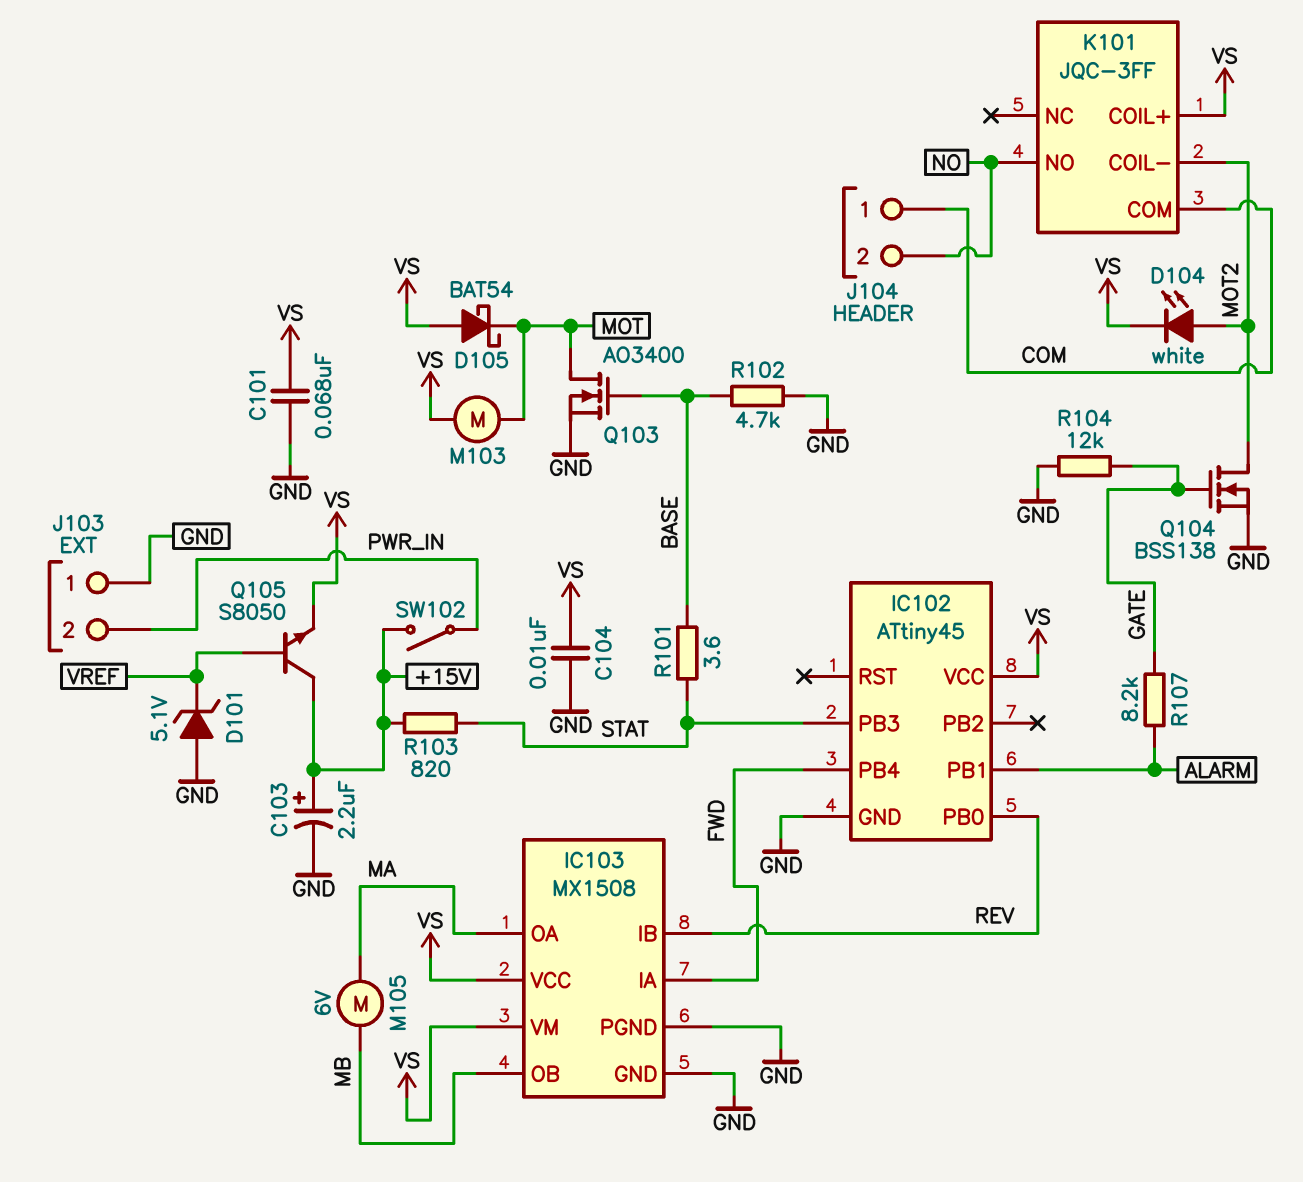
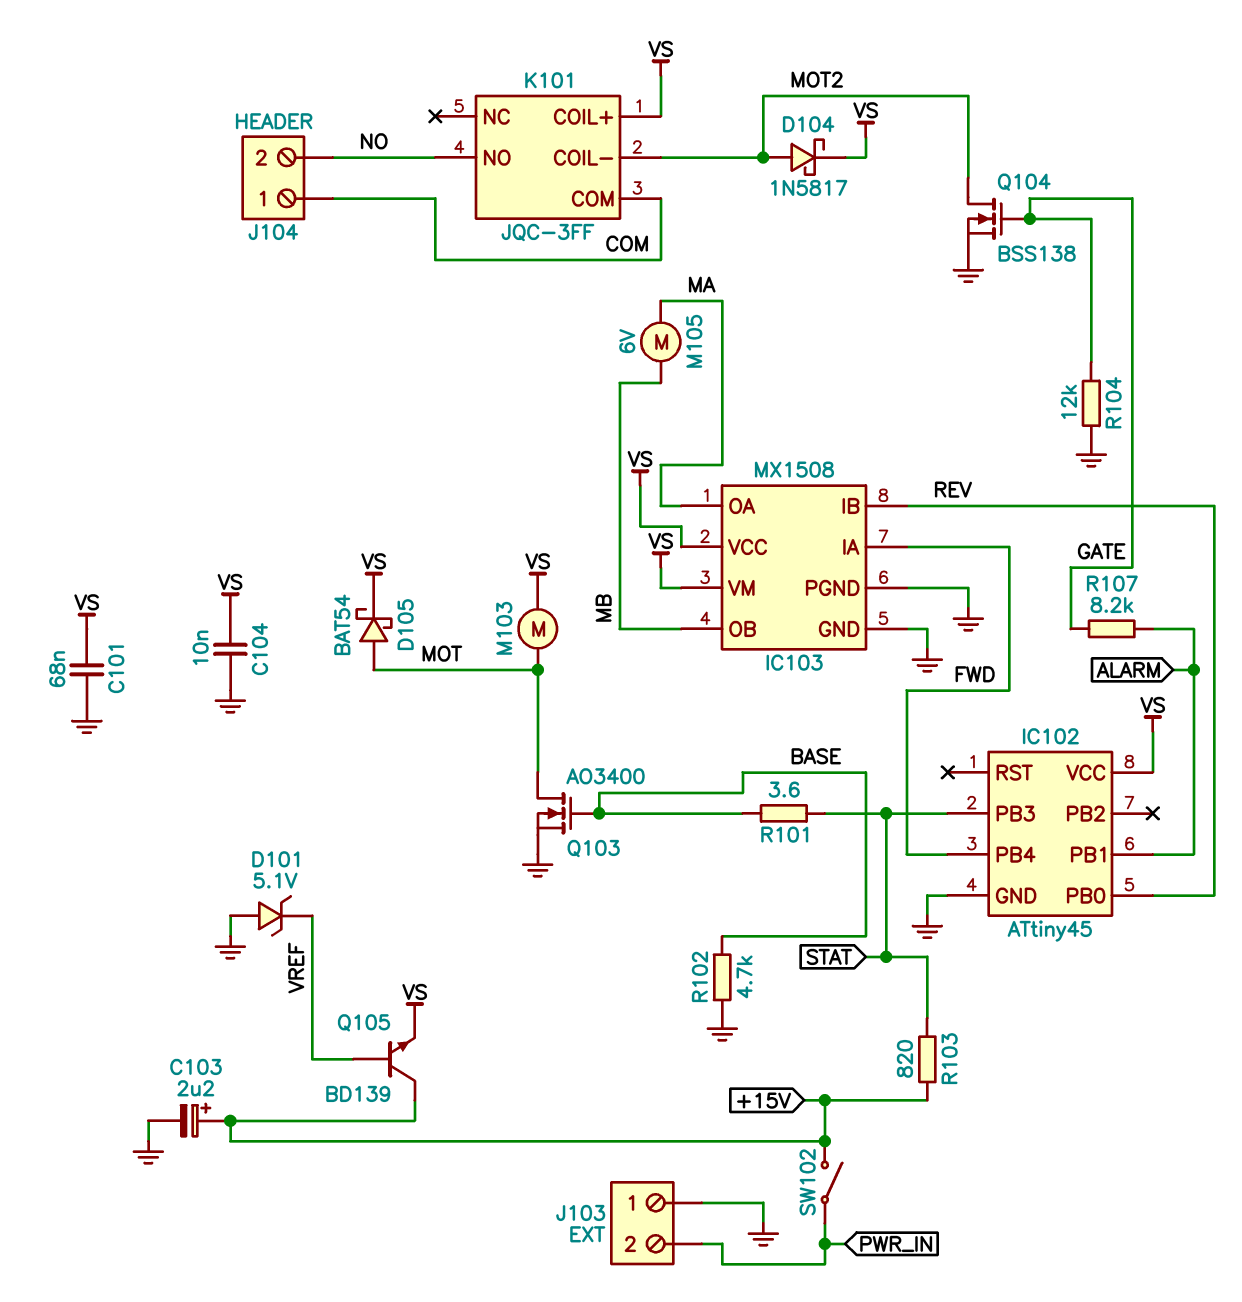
D104: LED white (A MOT2, K VS) -> schottky 1N5817 (A MOT2, K VS)
D105: schottky BAT54 (A VS, K MOT) -> schottky BAT54 (A MOT, K VS)
Q105: NPN S8050 (B VREF, C +15V, E VS) -> NPN BD139 (B VREF, C +15V, E VS)

